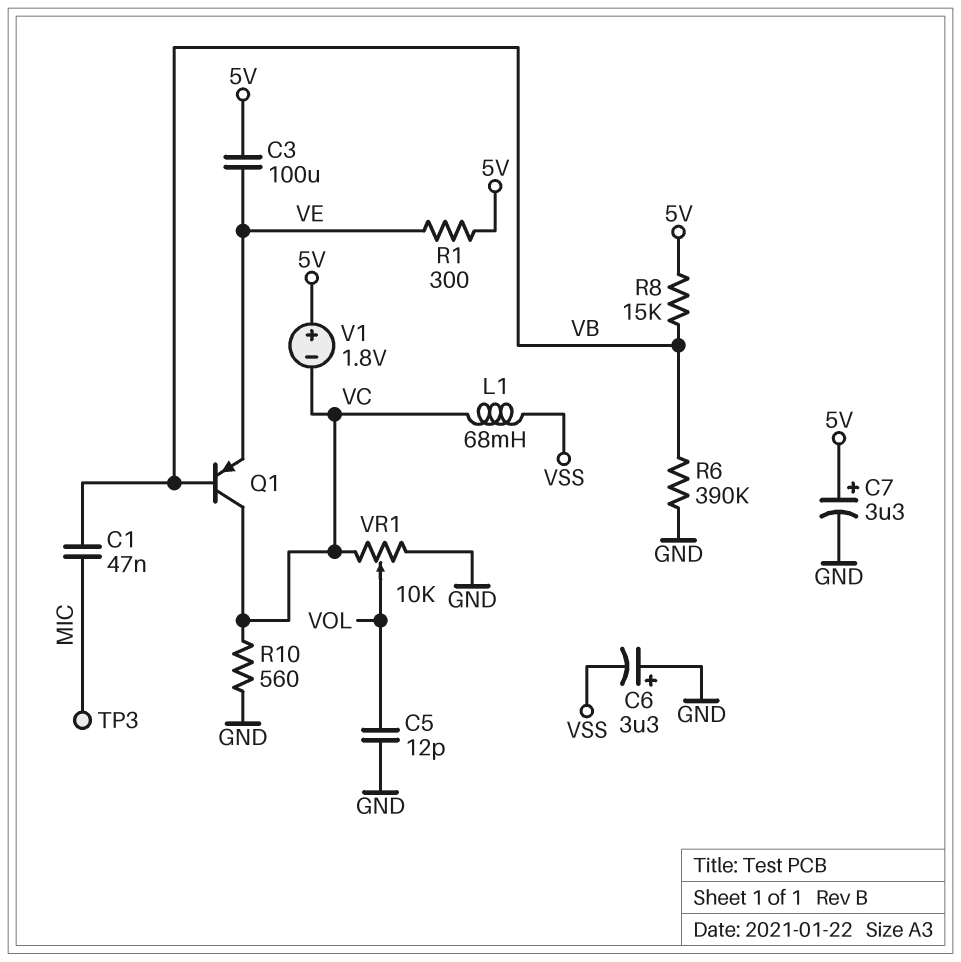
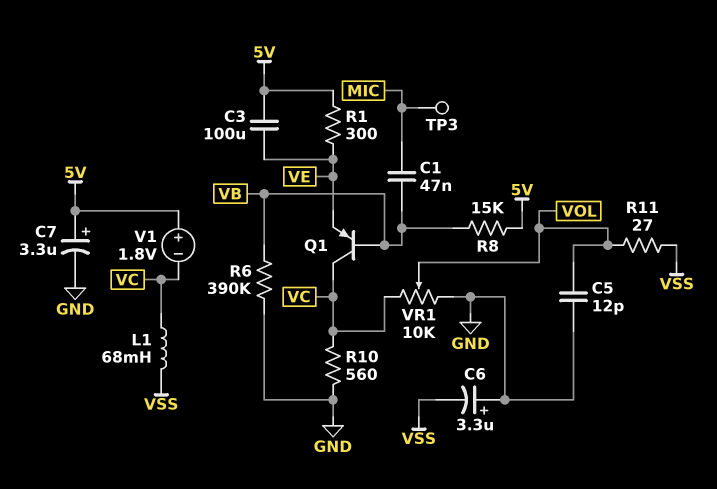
R11: none -> 27 (VOL, VSS)

